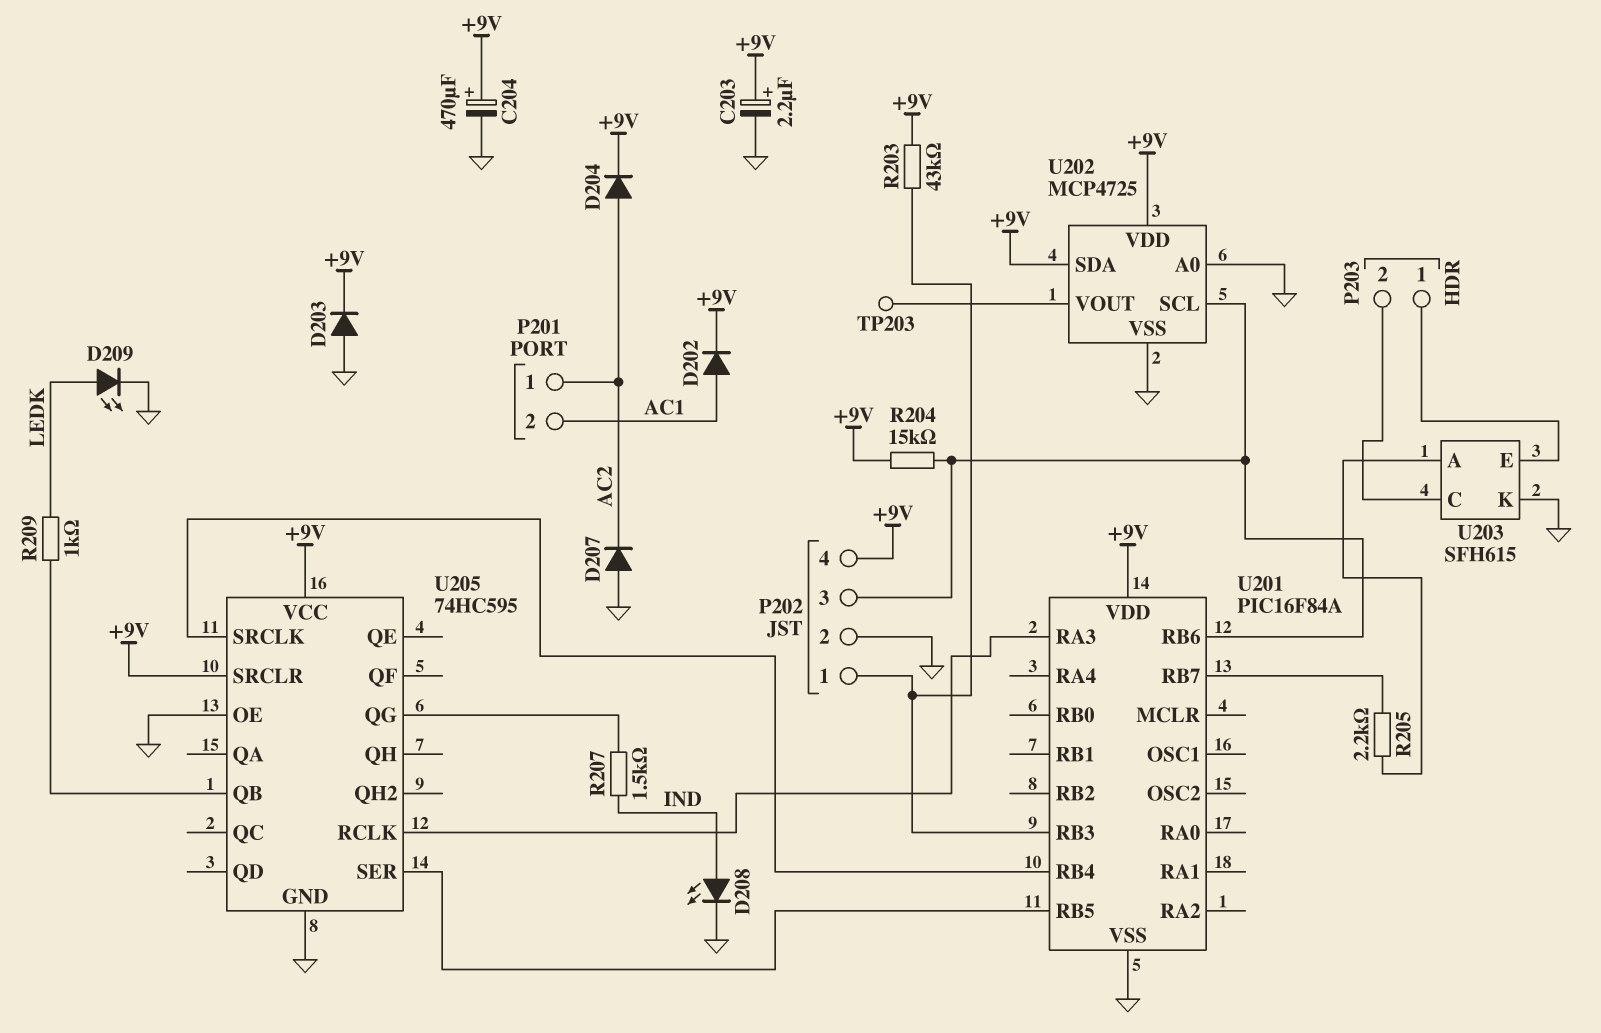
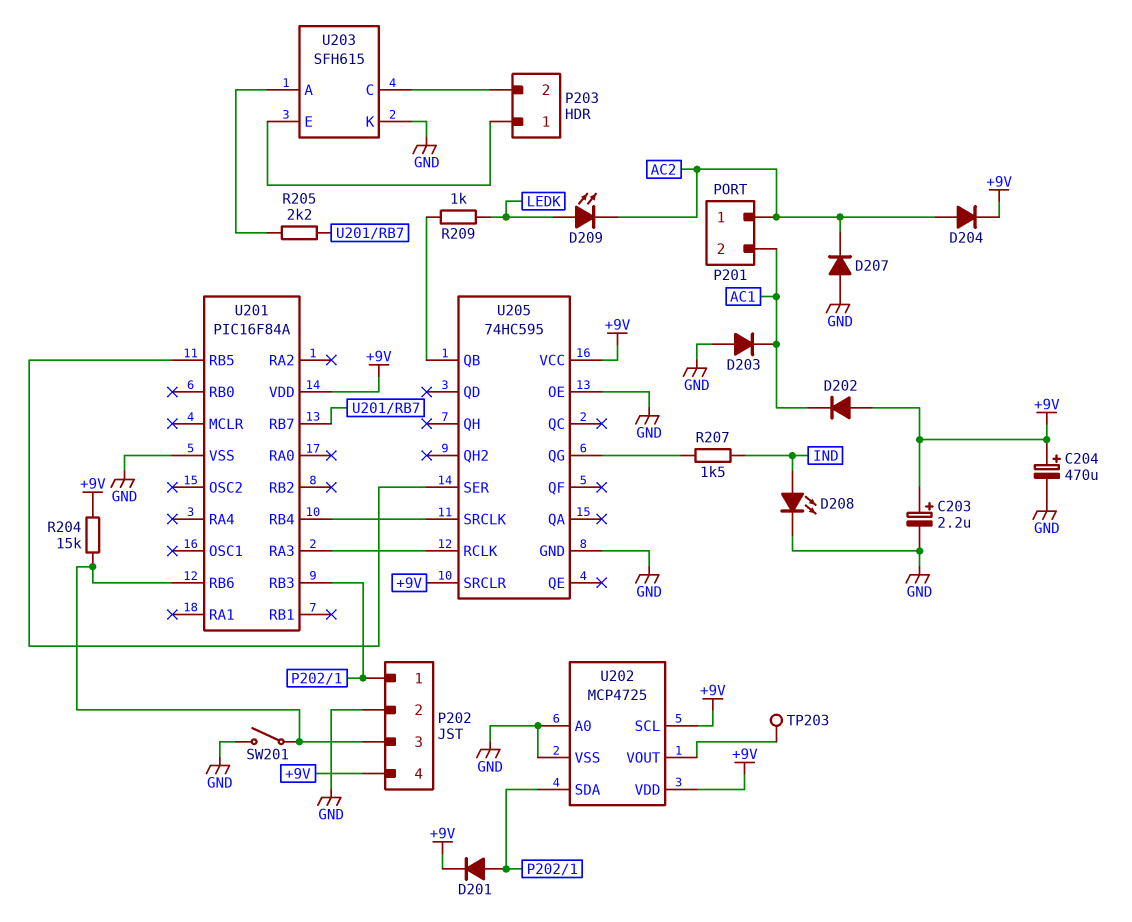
D201: none -> diode (A P202/1, K +9V)
D202: diode (A AC1, K +9V) -> diode (A +9V, K AC1)
D203: diode (A GND, K +9V) -> diode (A GND, K AC1)
D209: LED (A LEDK, K GND) -> LED (A LEDK, K AC2)
R203: 43k (+9V, P202/1) -> none
SW201: none -> switch (GND, P202/3)
U202 pin SCL: P202/3 -> +9V
U202 pin SDA: +9V -> P202/1

